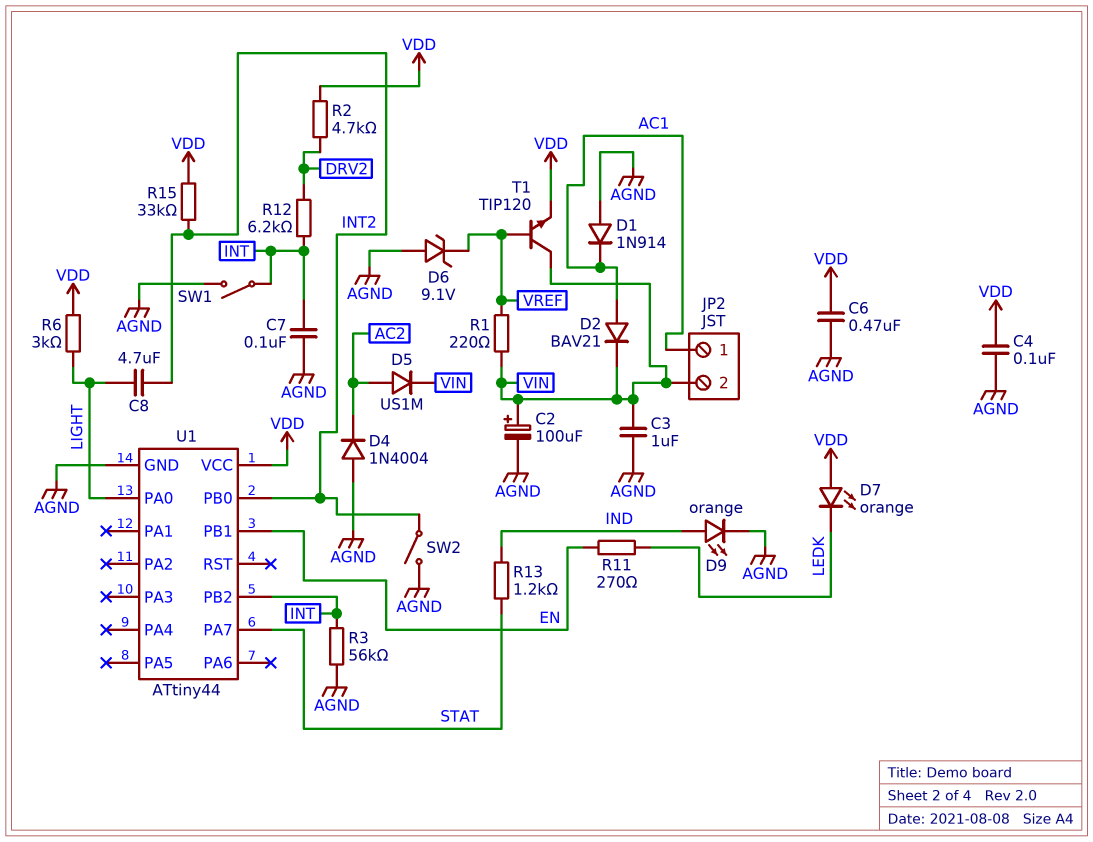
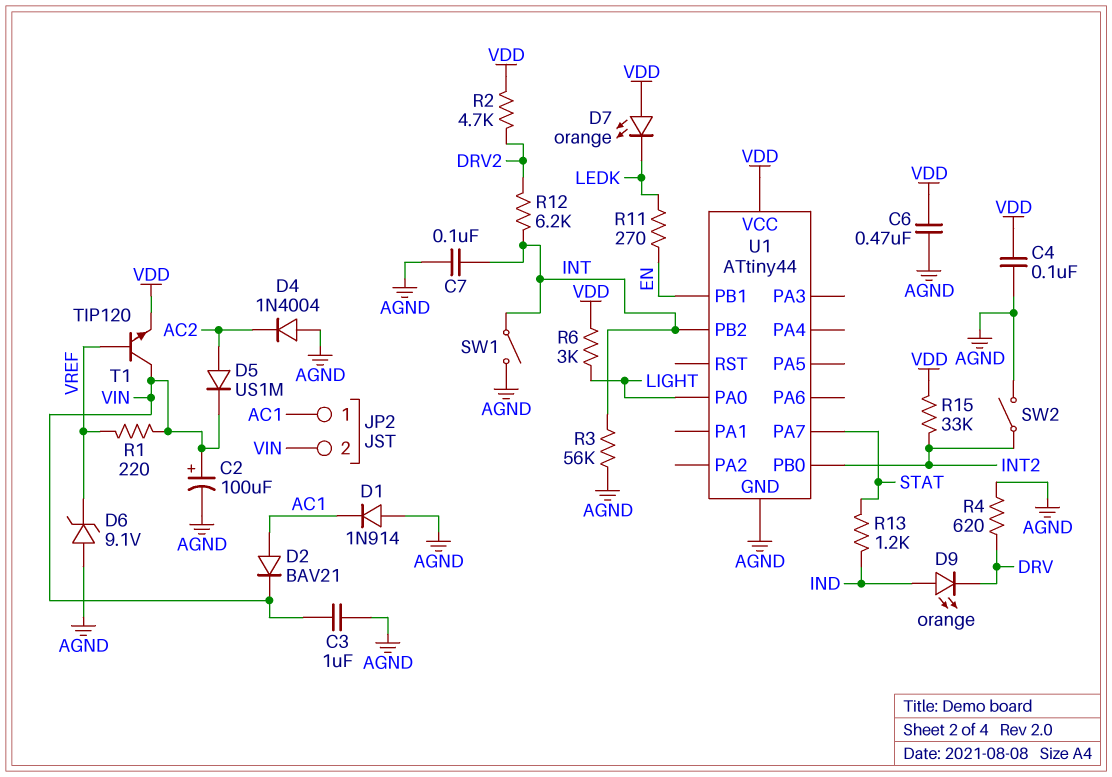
C8: 4.7uF (INT2, LIGHT) -> none
D9: LED orange (A IND, K AGND) -> LED orange (A IND, K DRV)
R4: none -> 620 (AGND, DRV)

